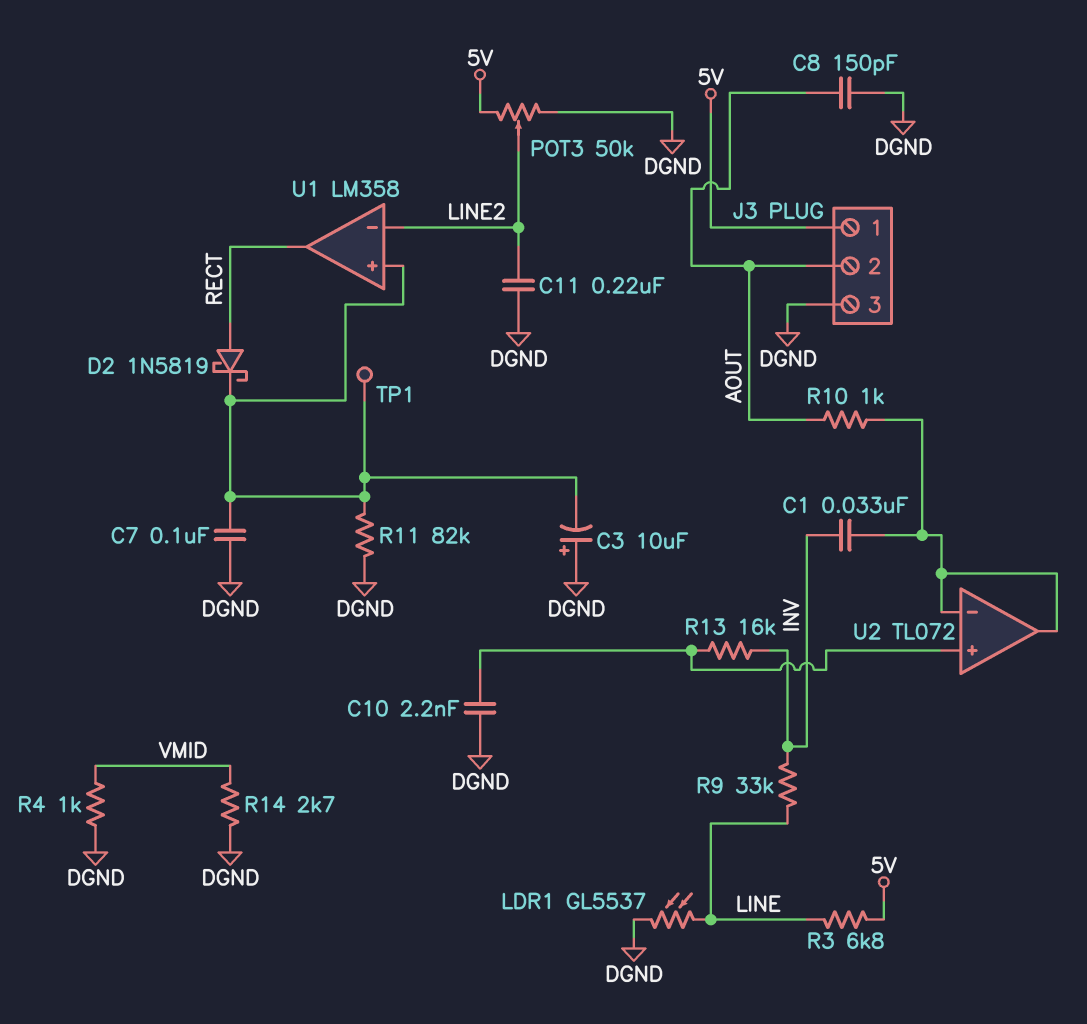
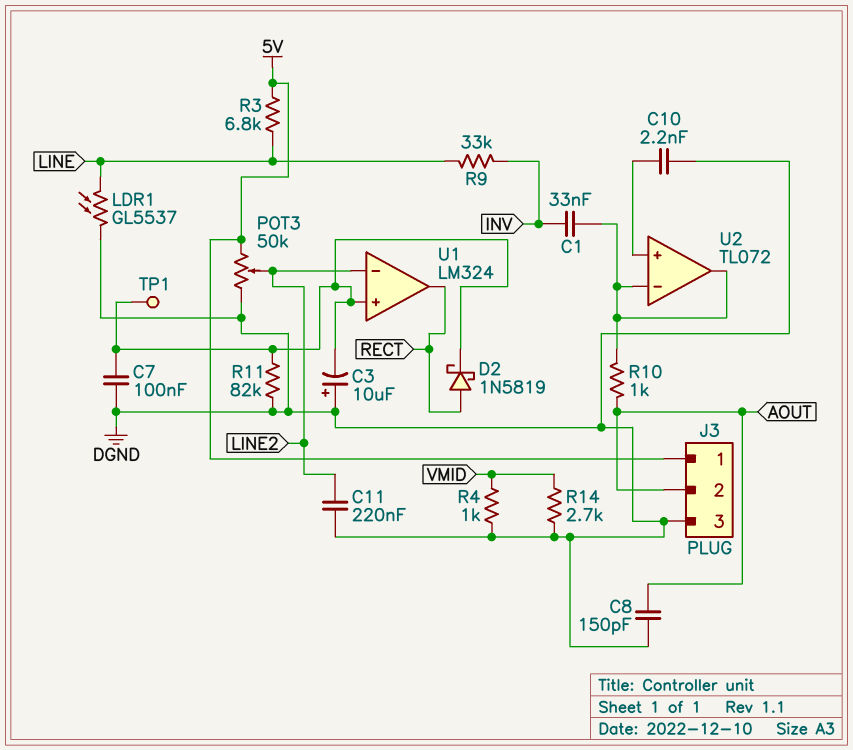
R13: 16k (INV, U2/in+) -> none
U1: LM358 -> LM324

